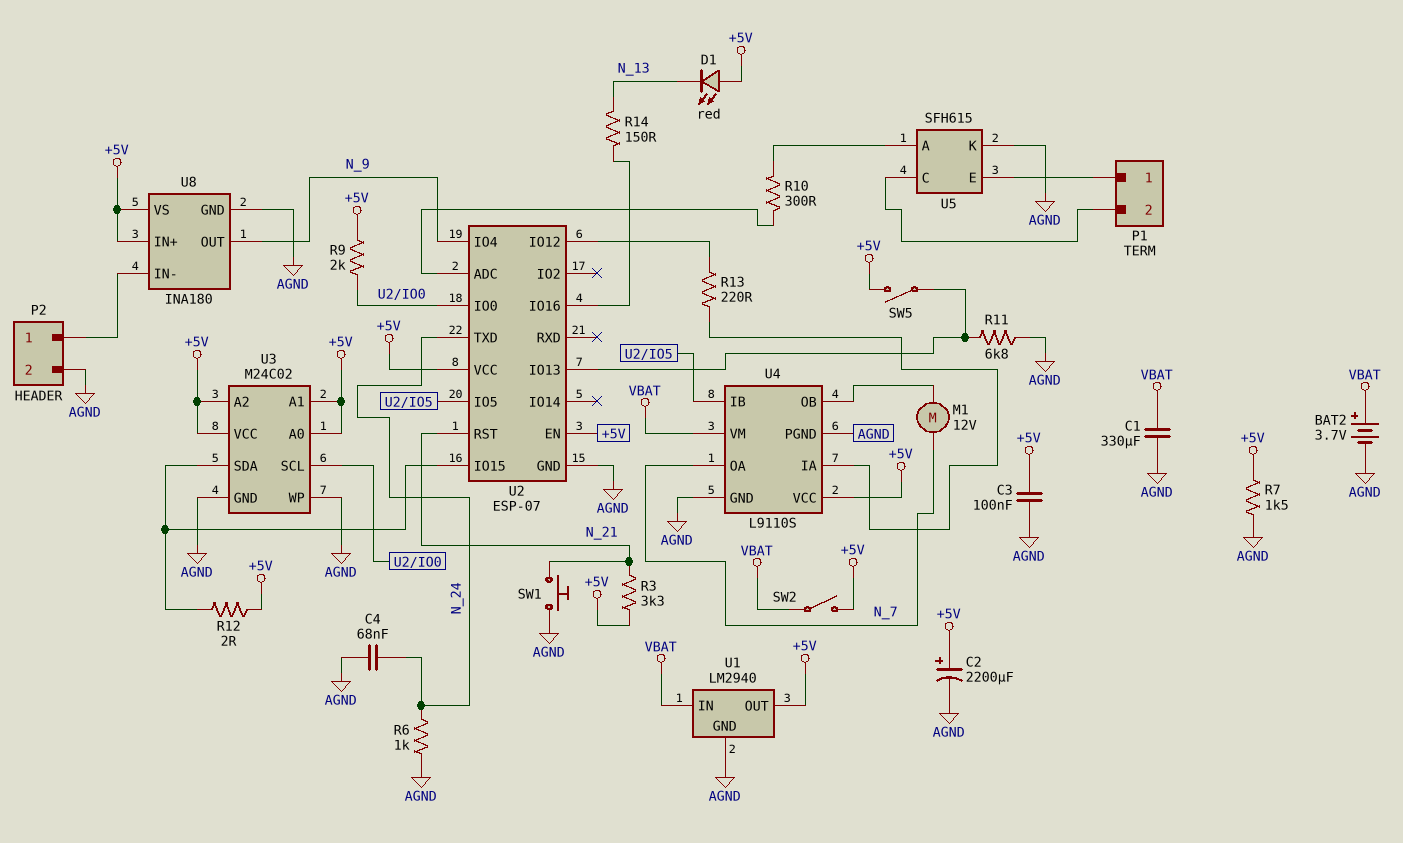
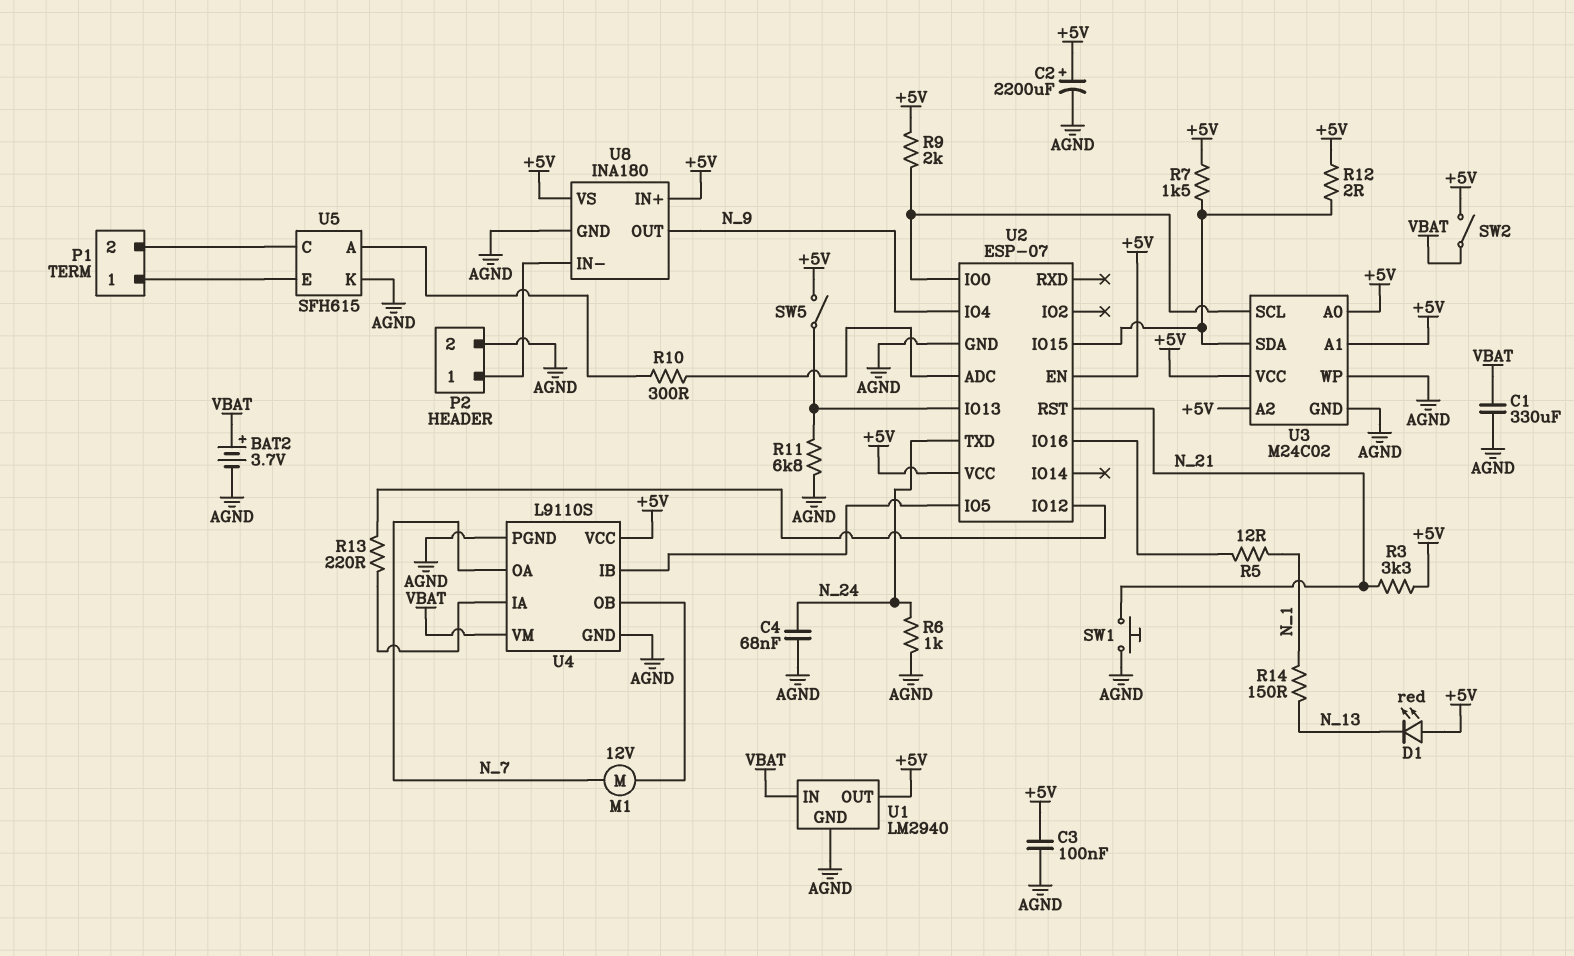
R5: none -> 12 (N_1, U2/IO16)
R7: 1.5k (+5V, AGND) -> 1.5k (+5V, U2/IO15)
R14: 150 (N_13, U2/IO16) -> 150 (N_1, N_13)

